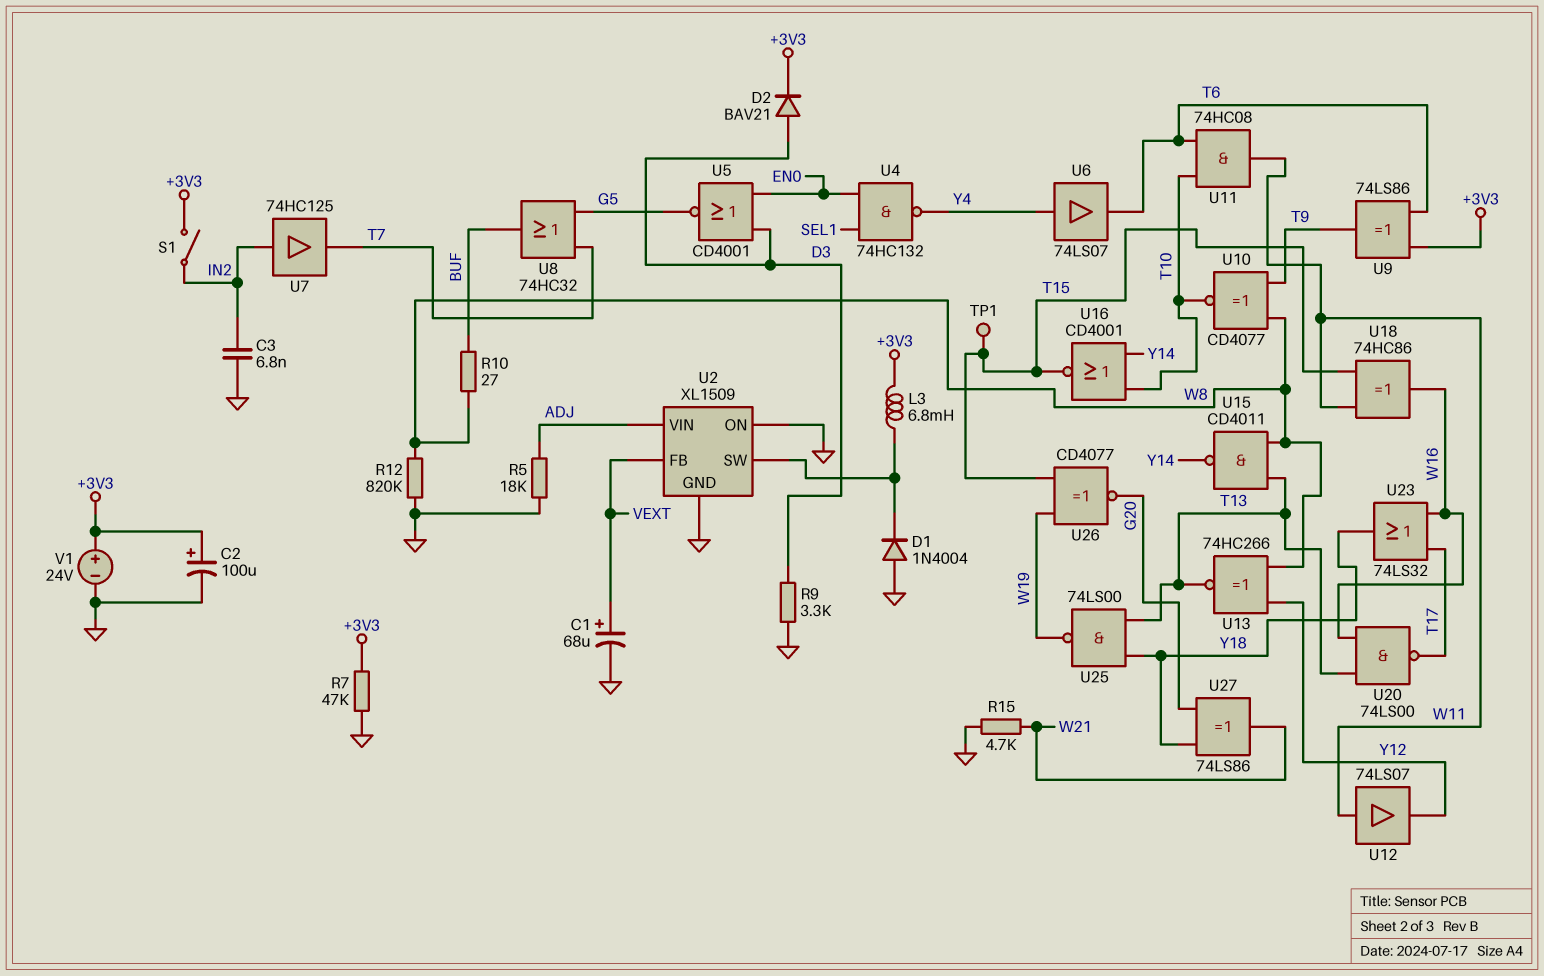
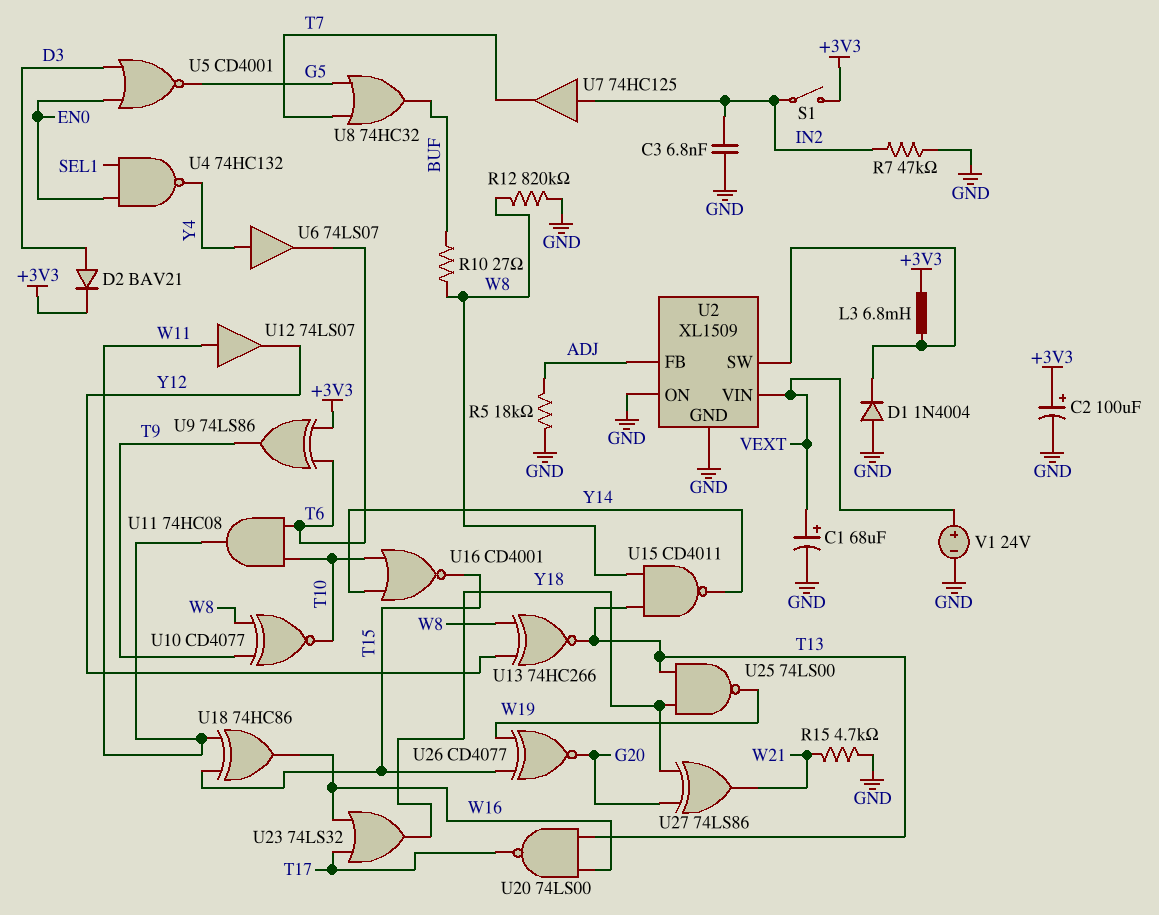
R7: 47k (+3V3, GND) -> 47k (GND, IN2)
R9: 3.3k (D3, GND) -> none
TP1: test point (T15) -> none
U2 pin FB: VEXT -> ADJ
U2 pin VIN: ADJ -> VEXT
V1: 24V (plus +3V3, minus GND) -> 24V (plus VEXT, minus GND)

